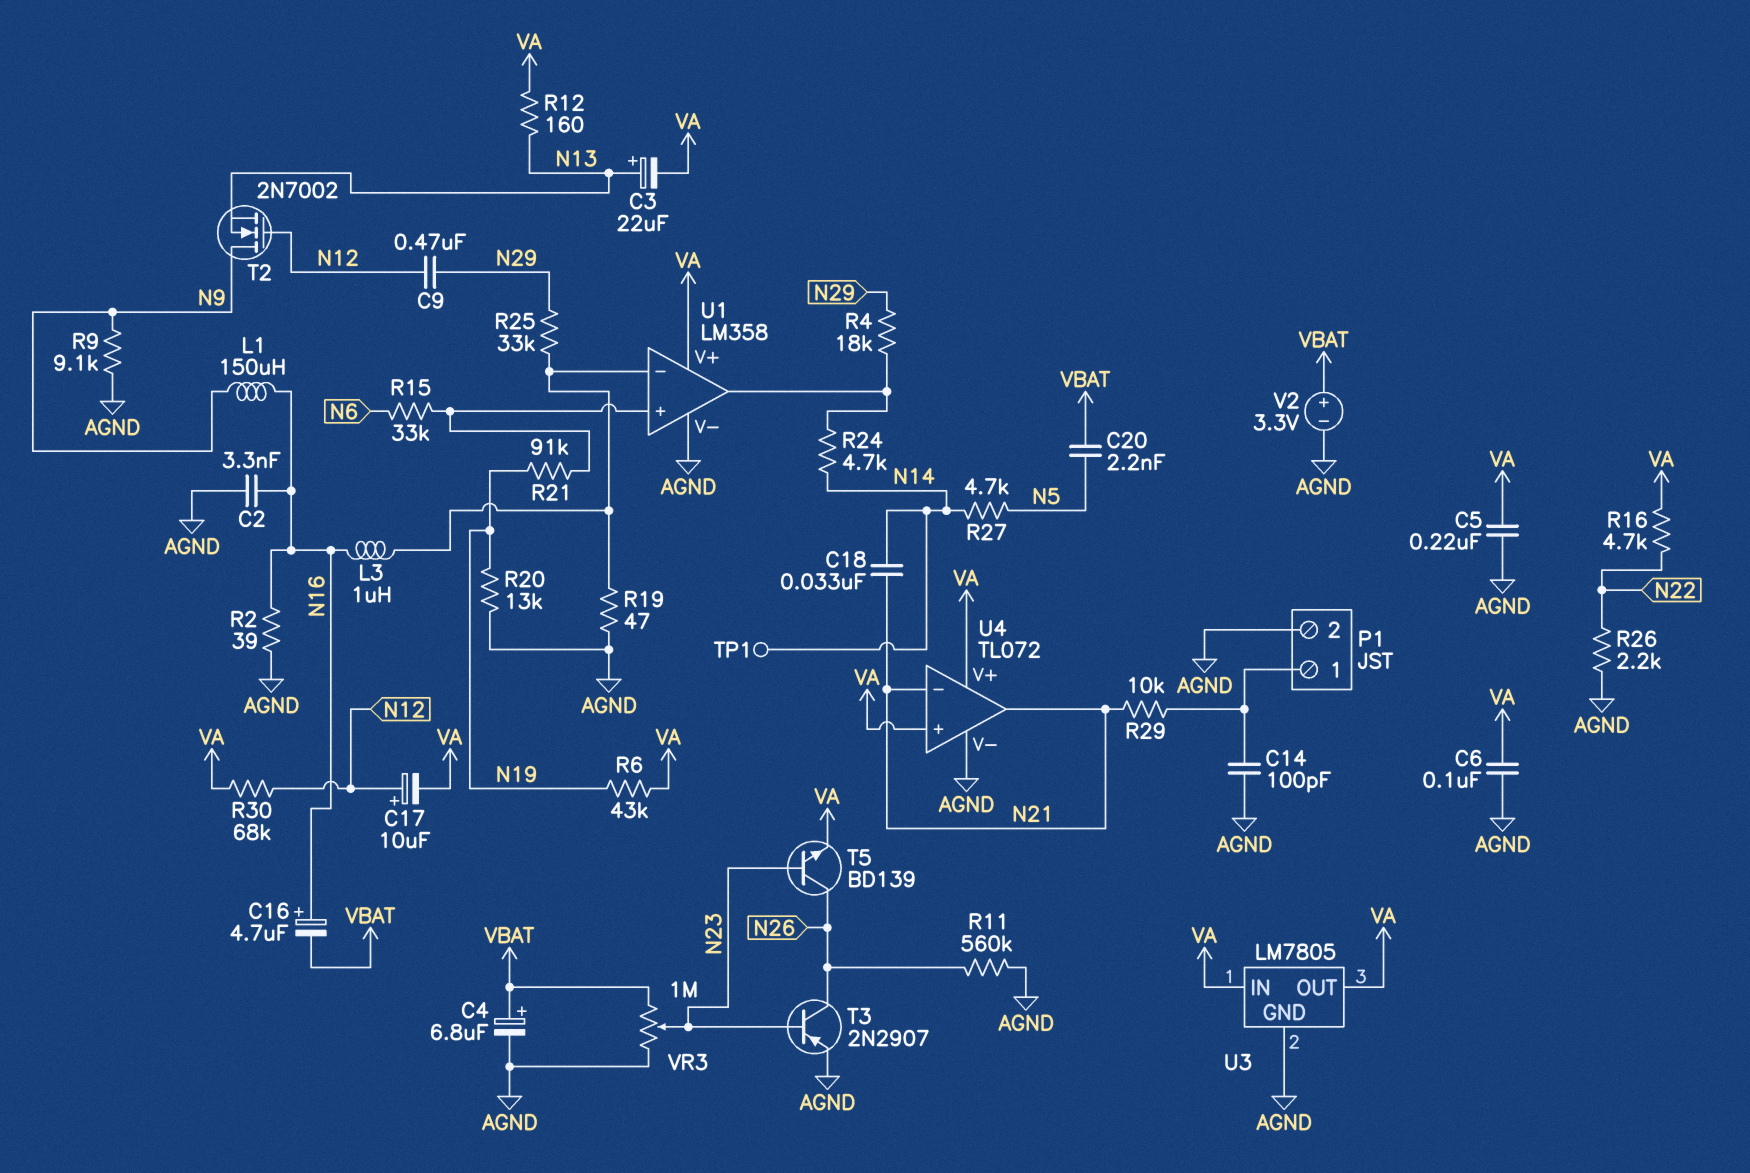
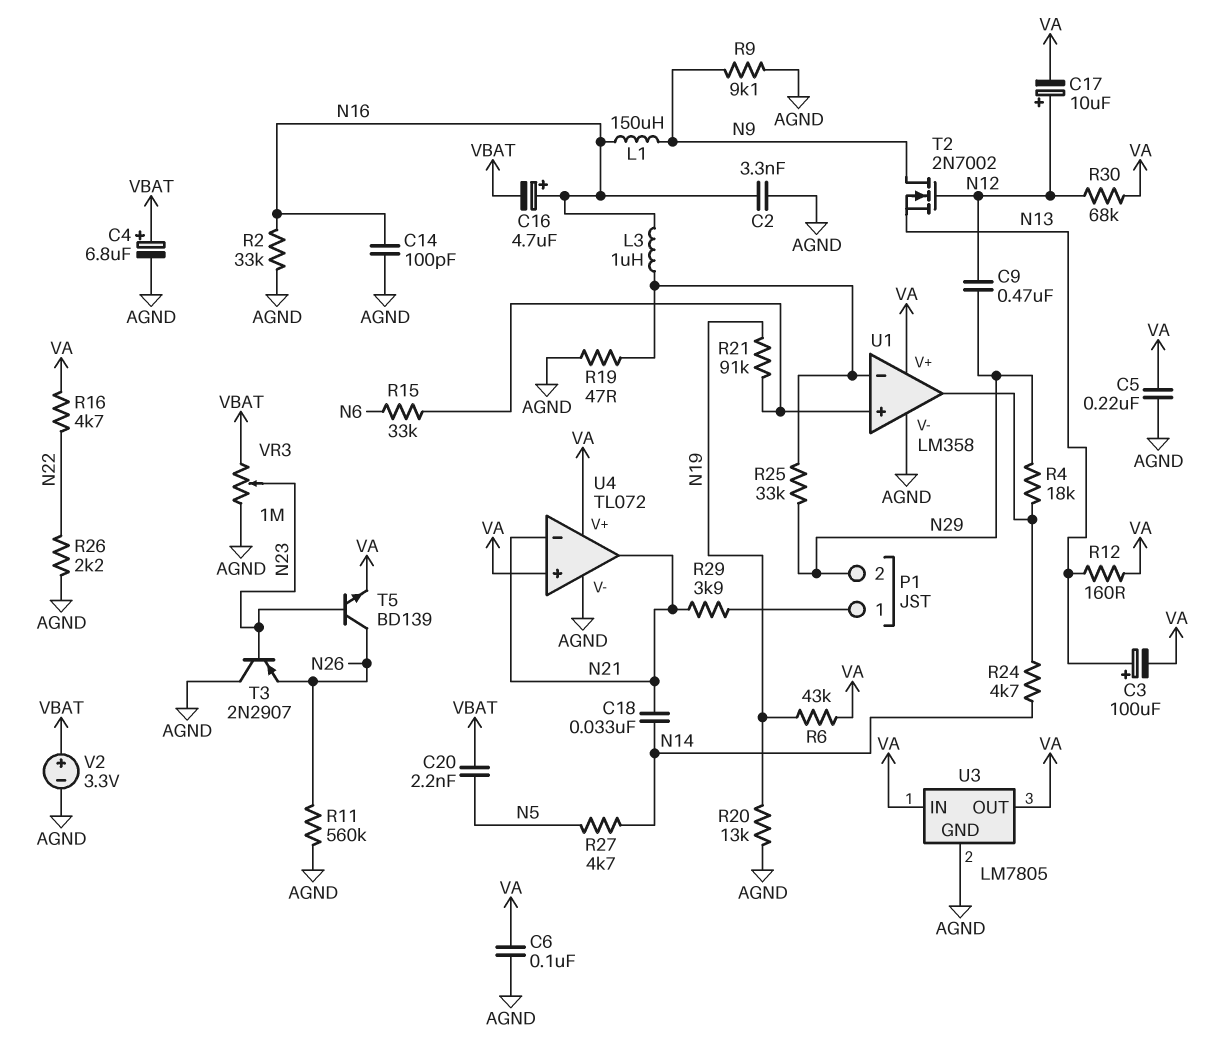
C3: 22uF (plus N13, minus VA) -> 100uF (plus N13, minus VA)
C14: 100pF (AGND, P1/1) -> 100pF (AGND, N16)
P1 pin 2: AGND -> N29
R2: 39 (AGND, N16) -> 33k (AGND, N16)
R29: 10k (N21, P1/1) -> 3.9k (N21, P1/1)
T3: PNP 2N2907 (B N23, C N26, E AGND) -> PNP 2N2907 (B N23, C AGND, E N26)
TP1: test point (N14) -> none

